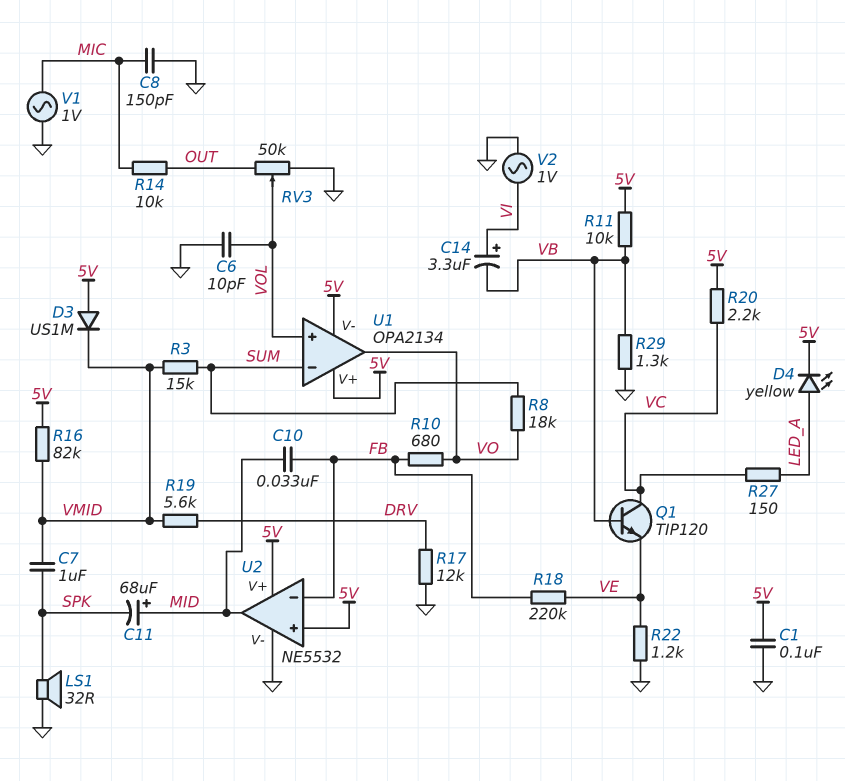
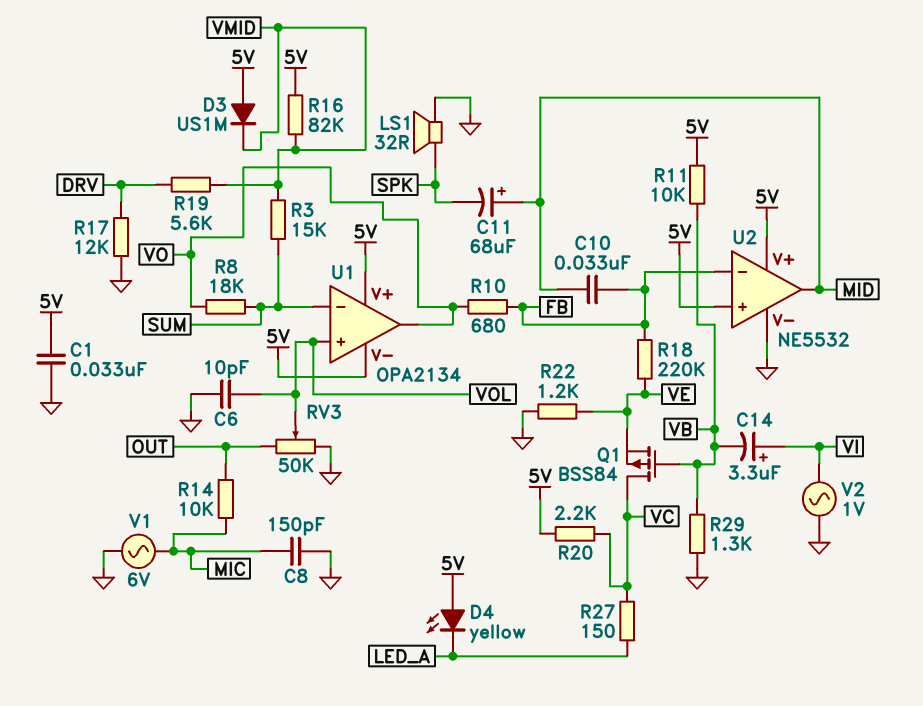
C1: 100nF (5V, GND) -> 33nF (5V, GND)
C7: 1uF (SPK, VMID) -> none
D4: LED yellow (A LED_A, K 5V) -> LED yellow (A 5V, K LED_A)
Q1: NPN TIP120 (B VB, C VC, E VE) -> PMOS BSS84 (G VB, D VC, S VE)
V1: AC 1V (GND, MIC) -> AC 6V (GND, MIC)

